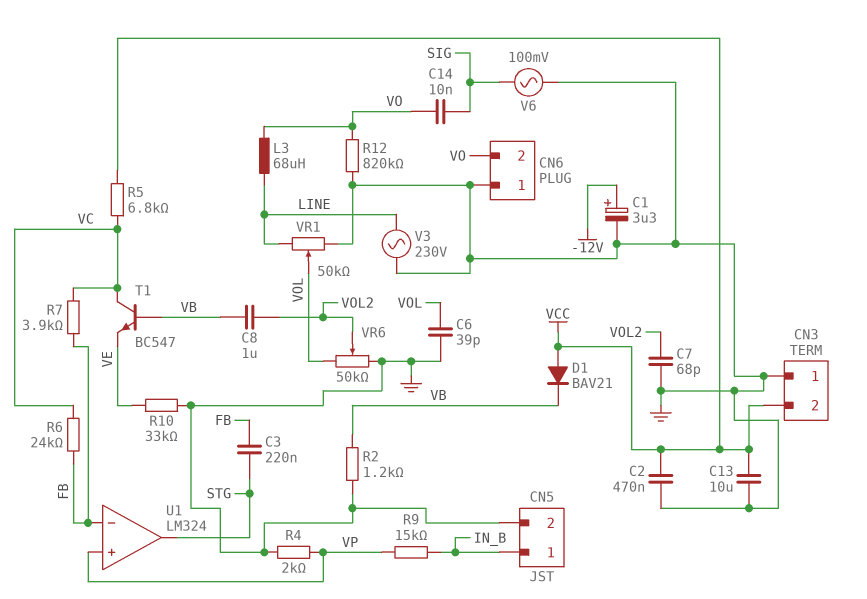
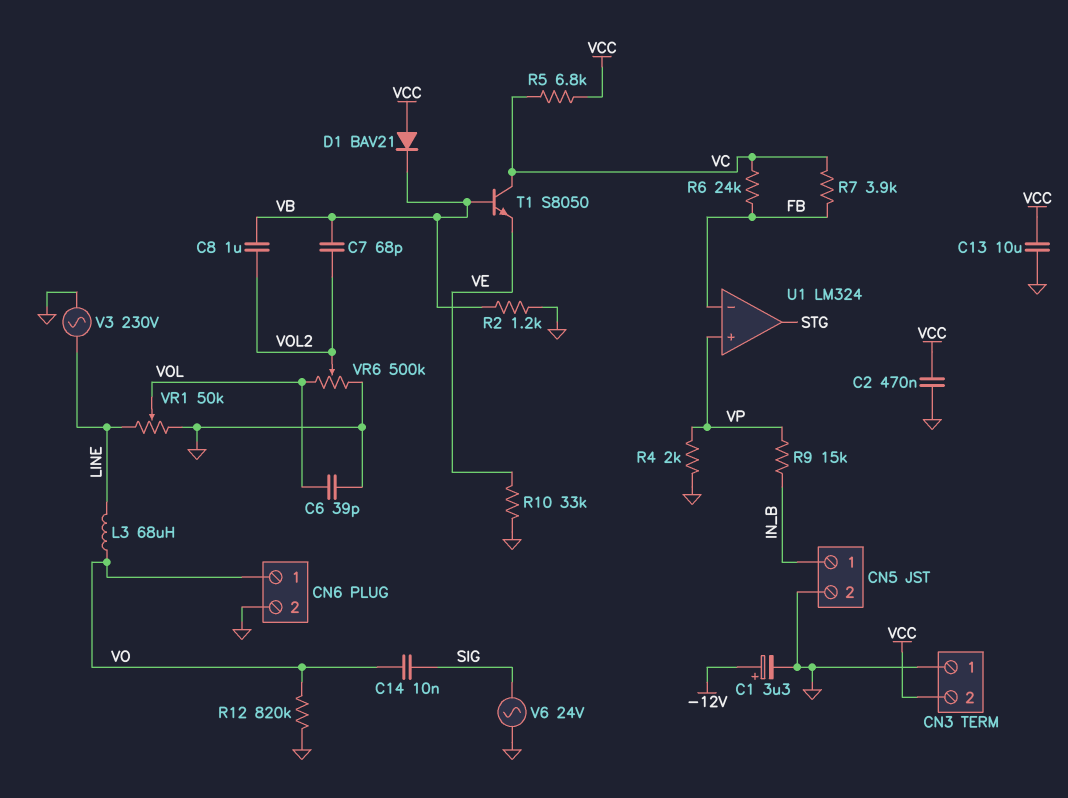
C3: 220nF (FB, STG) -> none
C7: 68pF (GND, VOL2) -> 68pF (VB, VOL2)
CN6 pin 1: GND -> VO
CN6 pin 2: VO -> GND
T1: NPN BC547 (B VB, C VC, E VE) -> NPN S8050 (B VB, C VC, E VE)
V6: AC 100mV (GND, SIG) -> AC 24V (GND, SIG)
VR6: 50k (GND, VOL, wiper VOL2) -> 500k (GND, VOL, wiper VOL2)

